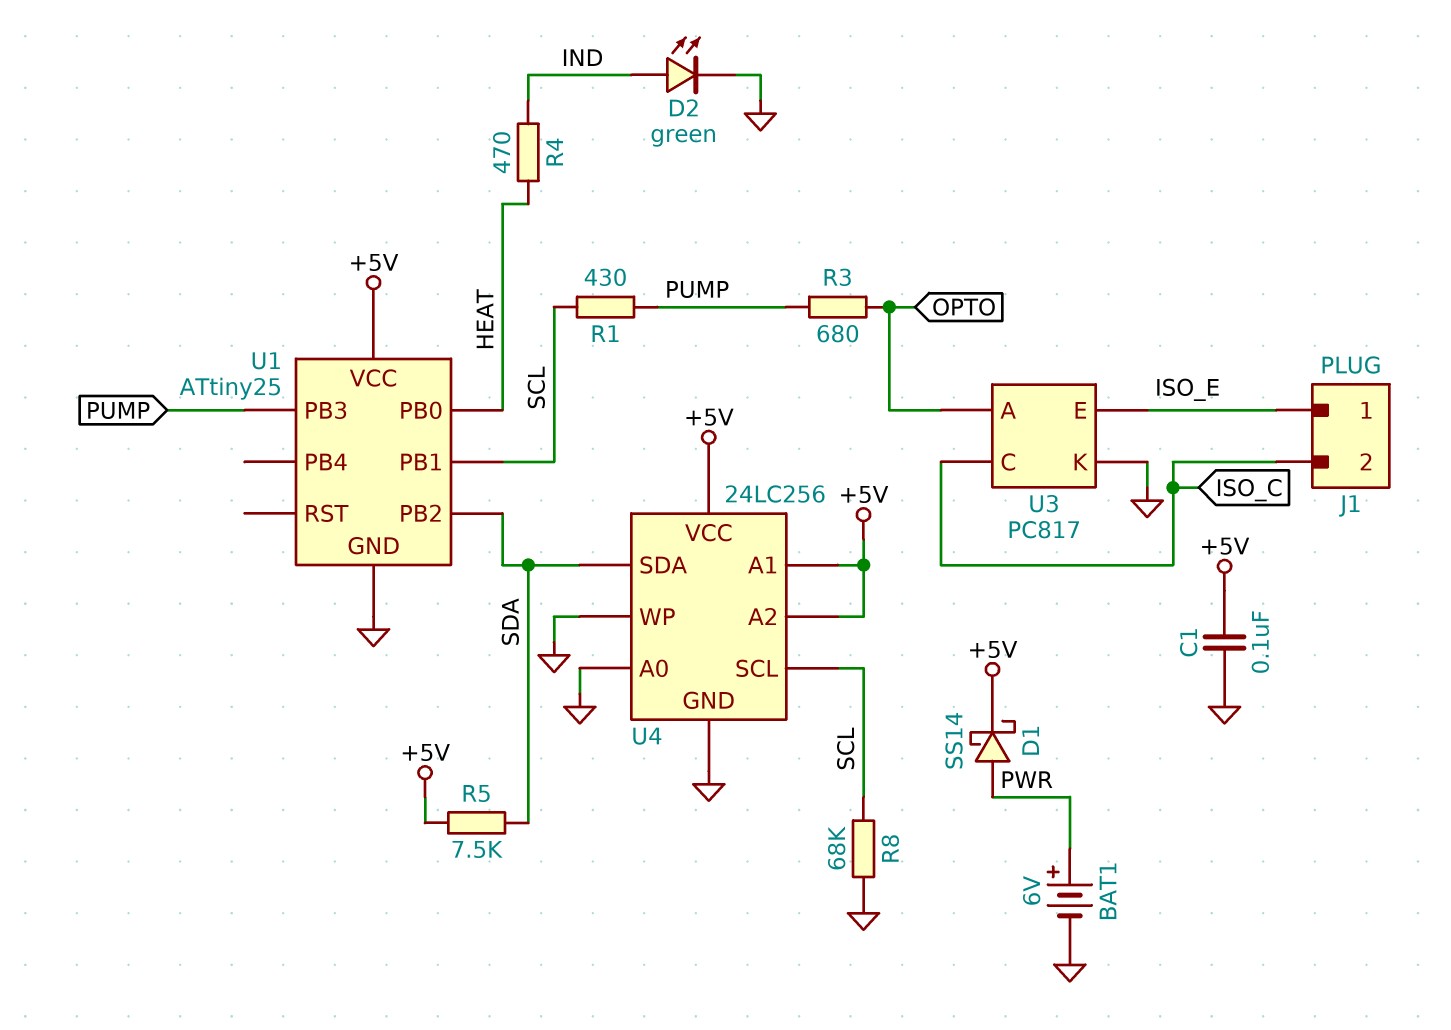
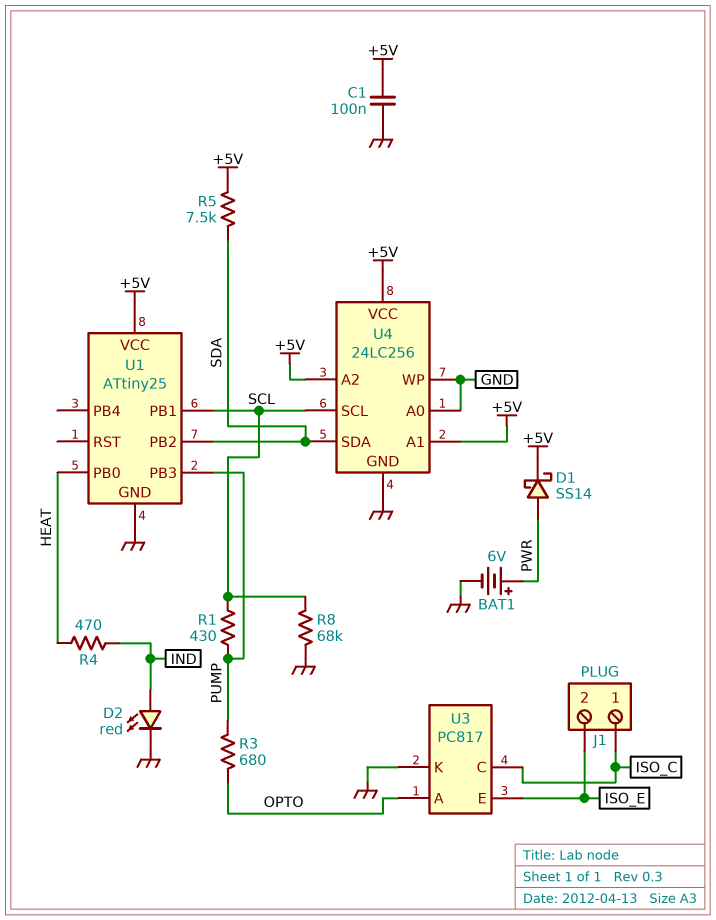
D2: LED green (A IND, K GND) -> LED red (A IND, K GND)
J1 pin 1: ISO_E -> ISO_C
J1 pin 2: ISO_C -> ISO_E

